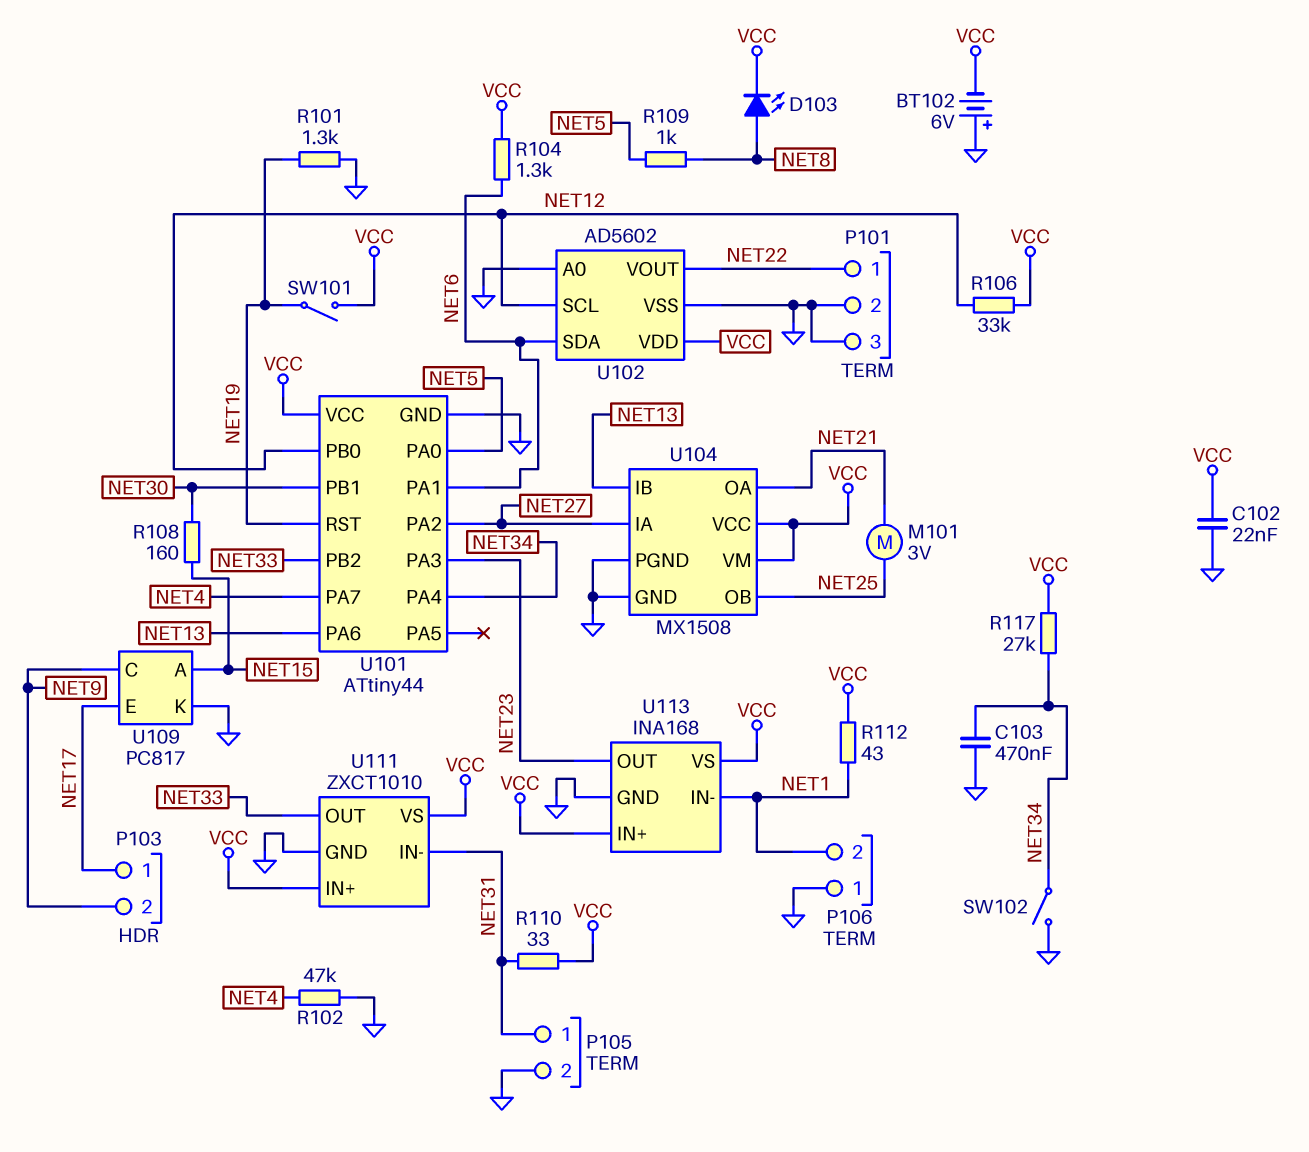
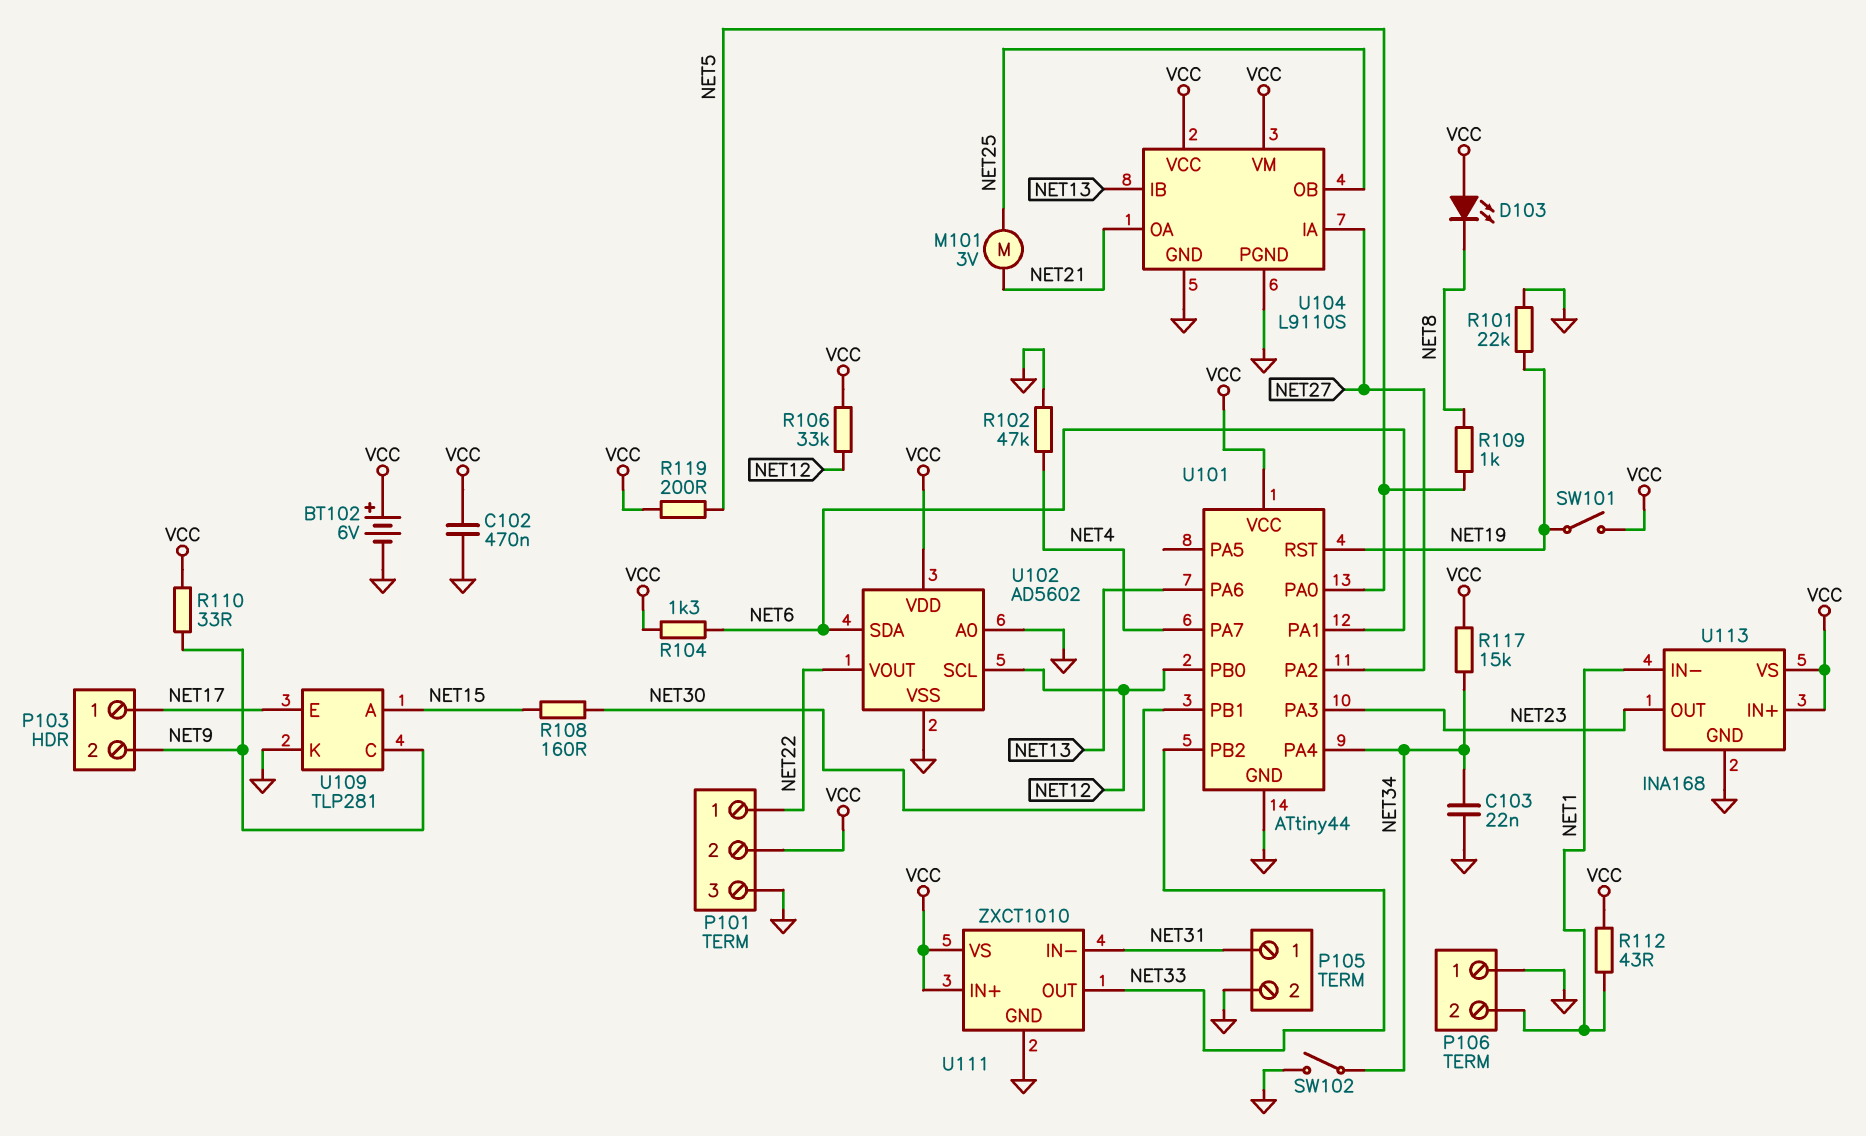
BT102: 6V (plus GND, minus VCC) -> 6V (plus VCC, minus GND)
C102: 22nF (GND, VCC) -> 470nF (GND, VCC)
C103: 470nF (GND, NET34) -> 22nF (GND, NET34)
D103: LED (A NET8, K VCC) -> LED (A VCC, K NET8)
P101 pin 2: GND -> VCC
R101: 1.3k (GND, NET19) -> 22k (GND, NET19)
R110: 33 (NET31, VCC) -> 33 (NET9, VCC)
R117: 27k (NET34, VCC) -> 15k (NET34, VCC)
R119: none -> 200 (NET5, VCC)
U104: MX1508 -> L9110S
U109: PC817 -> TLP281

